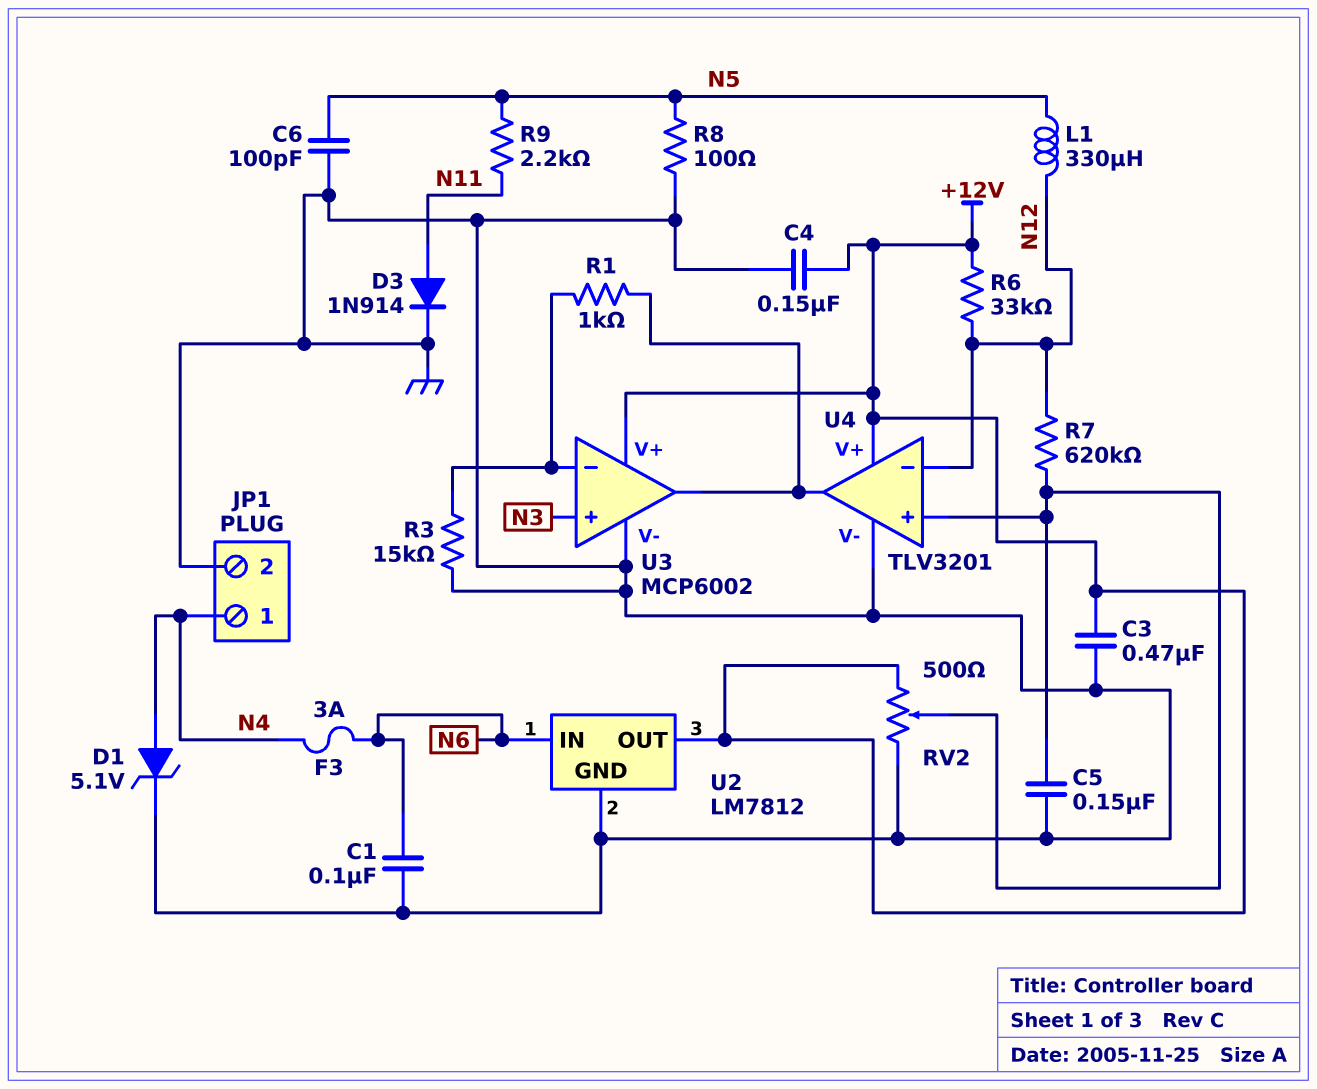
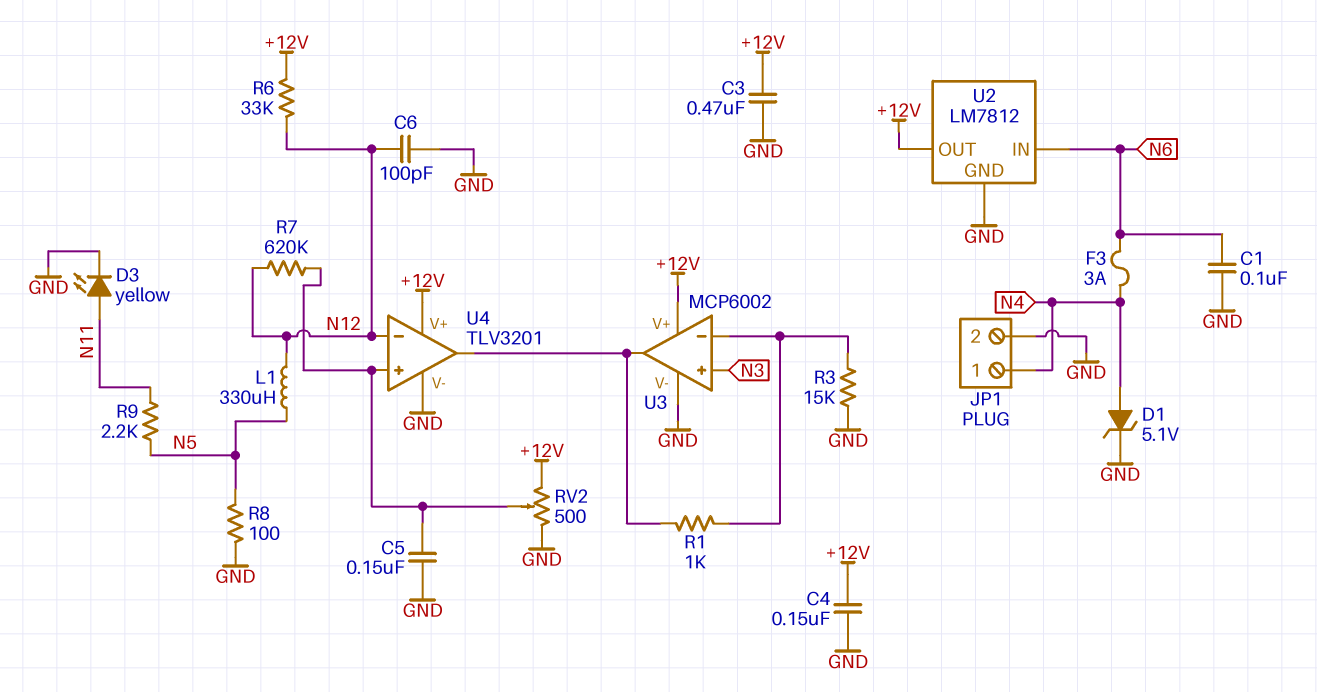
C6: 100pF (GND, N5) -> 100pF (GND, N12)
D3: diode 1N914 (A N11, K GND) -> LED yellow (A N11, K GND)

